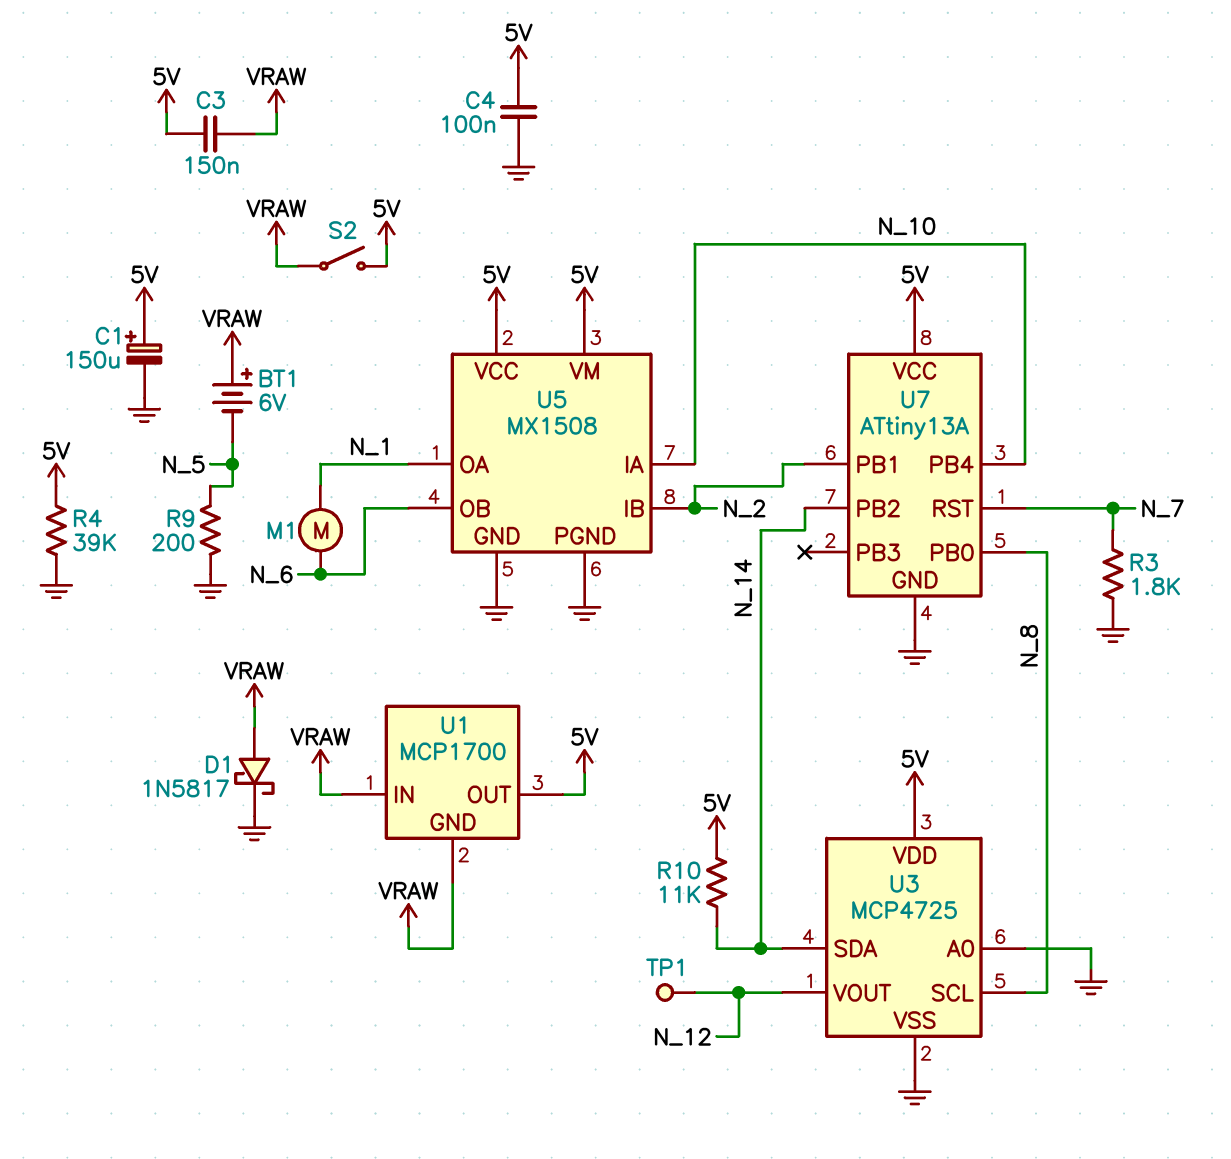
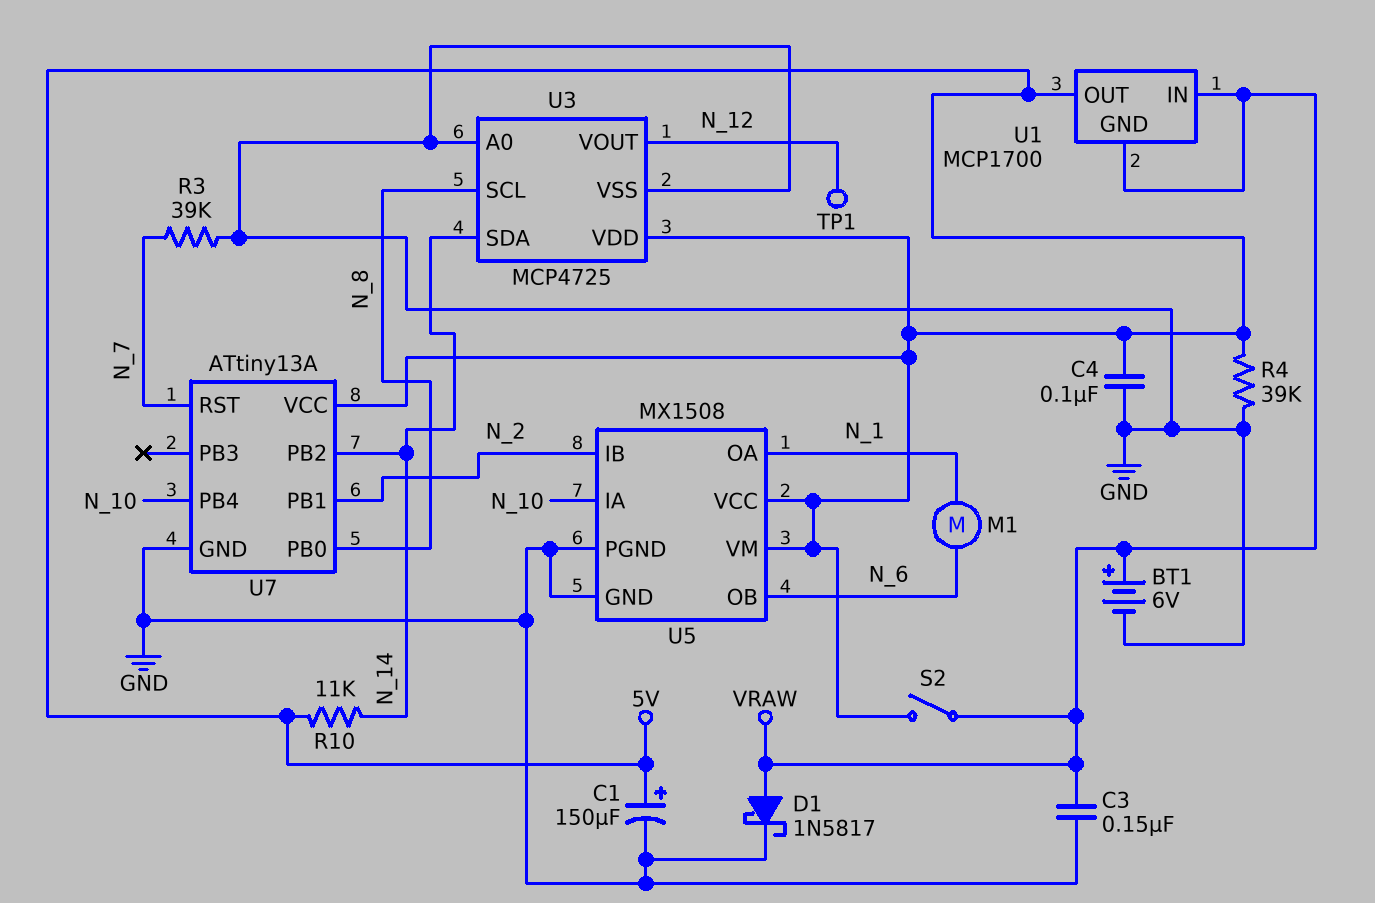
BT1: 6V (plus VRAW, minus N_5) -> 6V (plus VRAW, minus GND)
C3: 150nF (5V, VRAW) -> 150nF (GND, VRAW)
R3: 1.8k (GND, N_7) -> 39k (GND, N_7)
R9: 200 (GND, N_5) -> none

